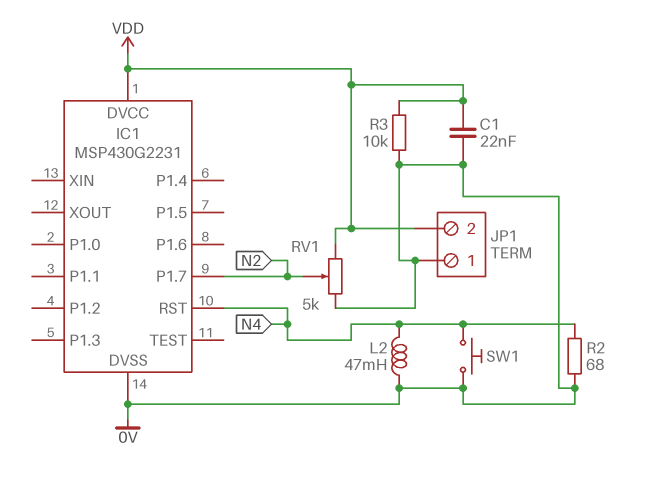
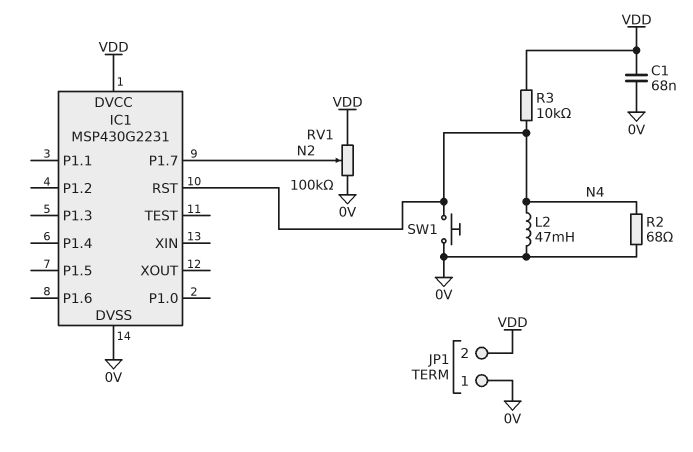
C1: 22nF (0V, VDD) -> 68nF (0V, VDD)
R3: 10k (0V, VDD) -> 10k (N4, VDD)
RV1: 5k (0V, VDD, wiper N2) -> 100k (0V, VDD, wiper N2)

